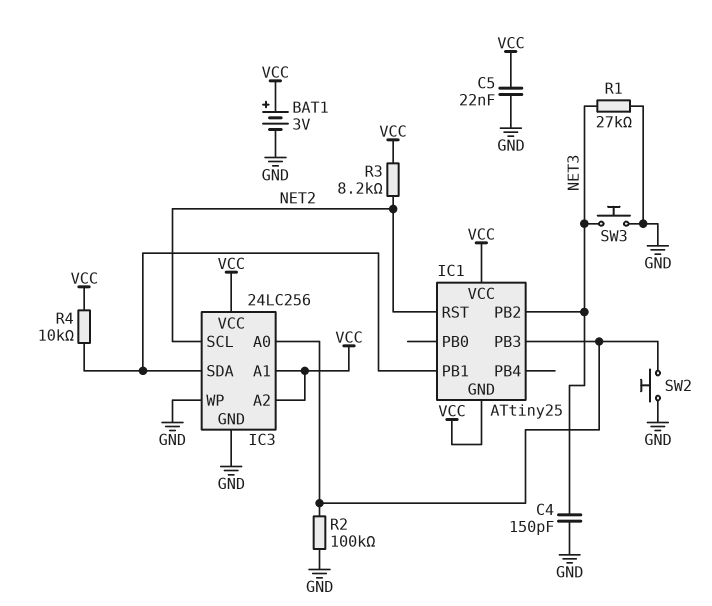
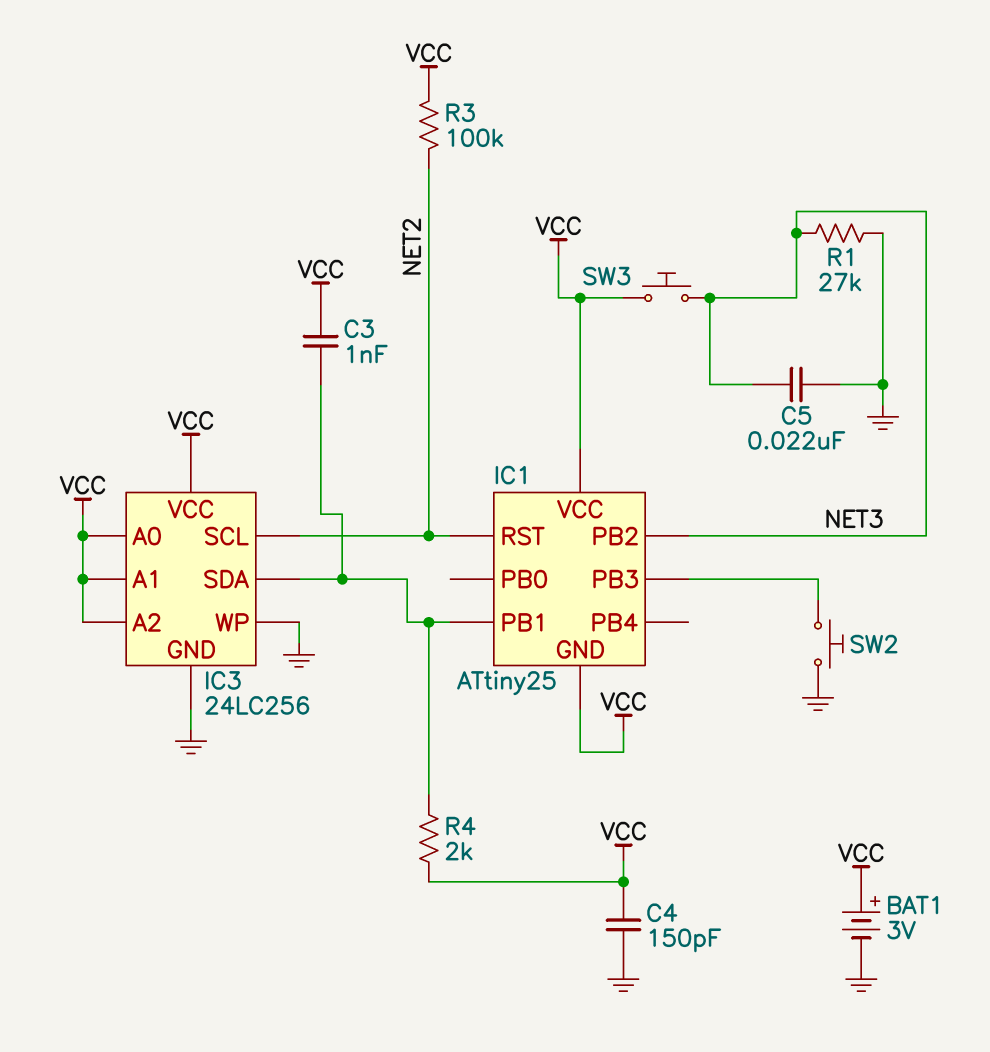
C3: none -> 1nF (IC1/PB1, VCC)
C4: 150pF (GND, NET3) -> 150pF (GND, VCC)
C5: 22nF (GND, VCC) -> 22nF (GND, NET3)
IC3 pin A0: IC1/PB3 -> VCC
R2: 100k (GND, IC1/PB3) -> none
R3: 8.2k (NET2, VCC) -> 100k (NET2, VCC)
R4: 10k (IC1/PB1, VCC) -> 2k (IC1/PB1, VCC)
SW3: button (GND, NET3) -> button (NET3, VCC)

